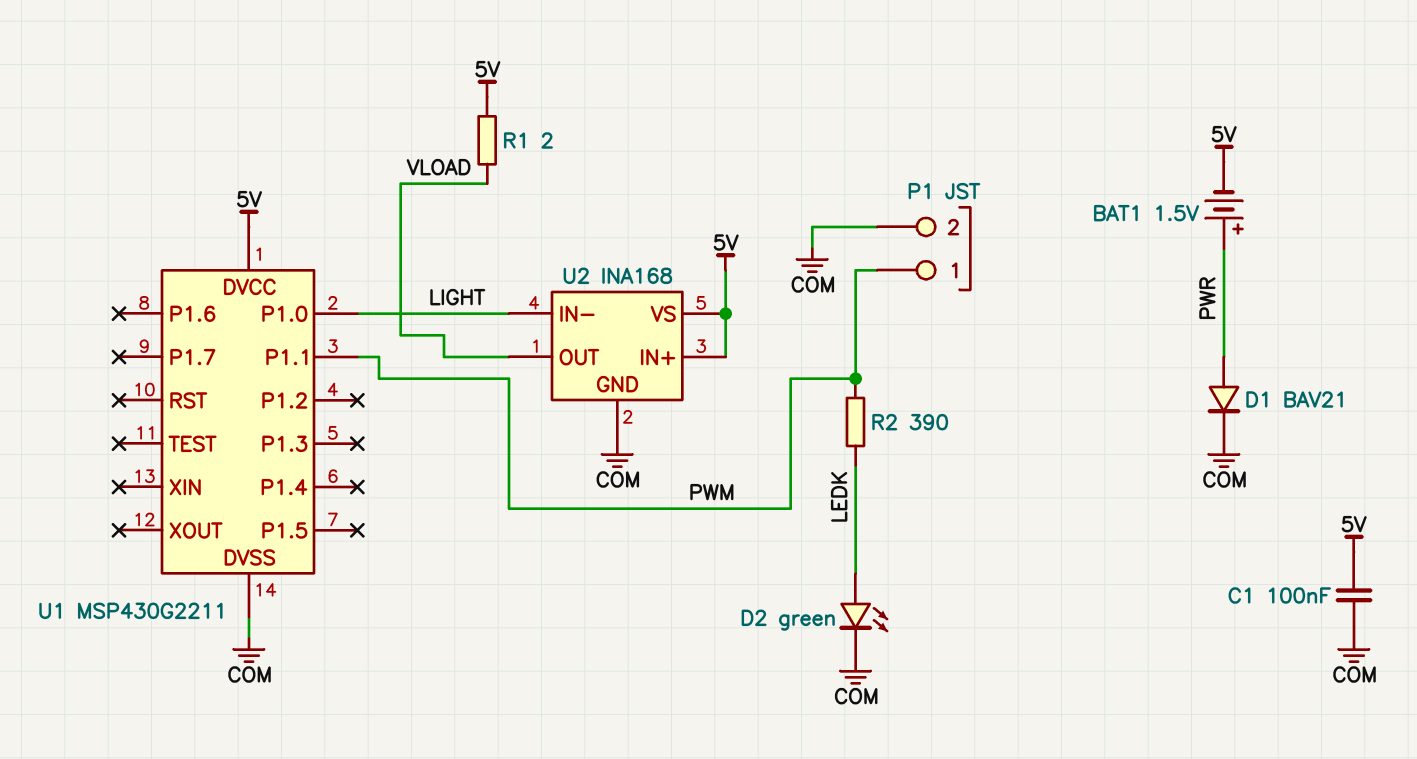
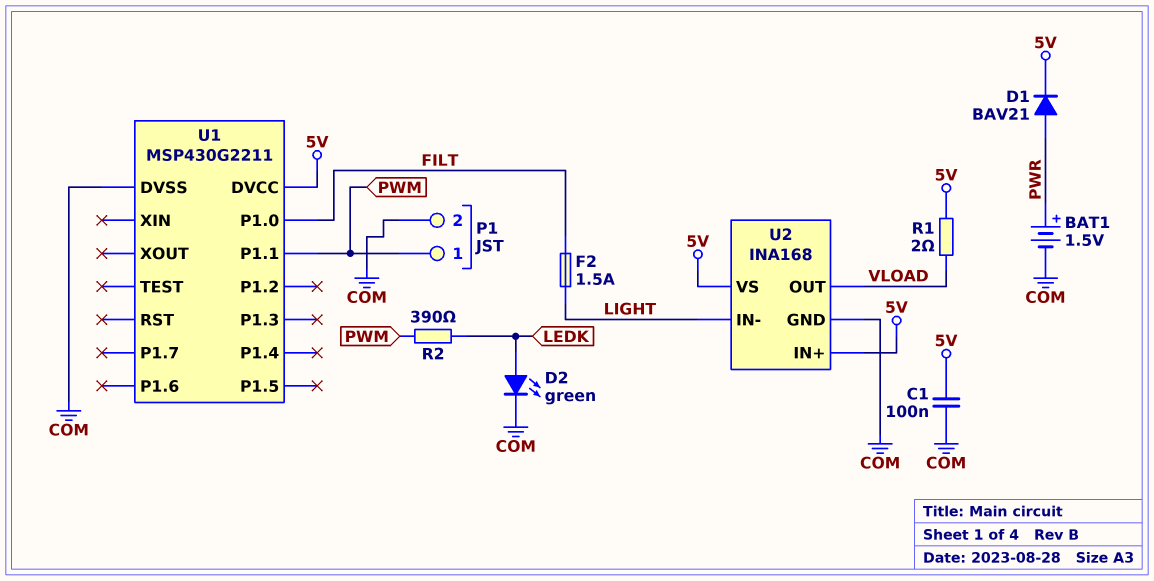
BAT1: 1.5V (plus PWR, minus 5V) -> 1.5V (plus PWR, minus COM)
D1: diode BAV21 (A PWR, K COM) -> diode BAV21 (A PWR, K 5V)
F2: none -> 1.5A (FILT, LIGHT)
U1 pin P1.0: LIGHT -> FILT

